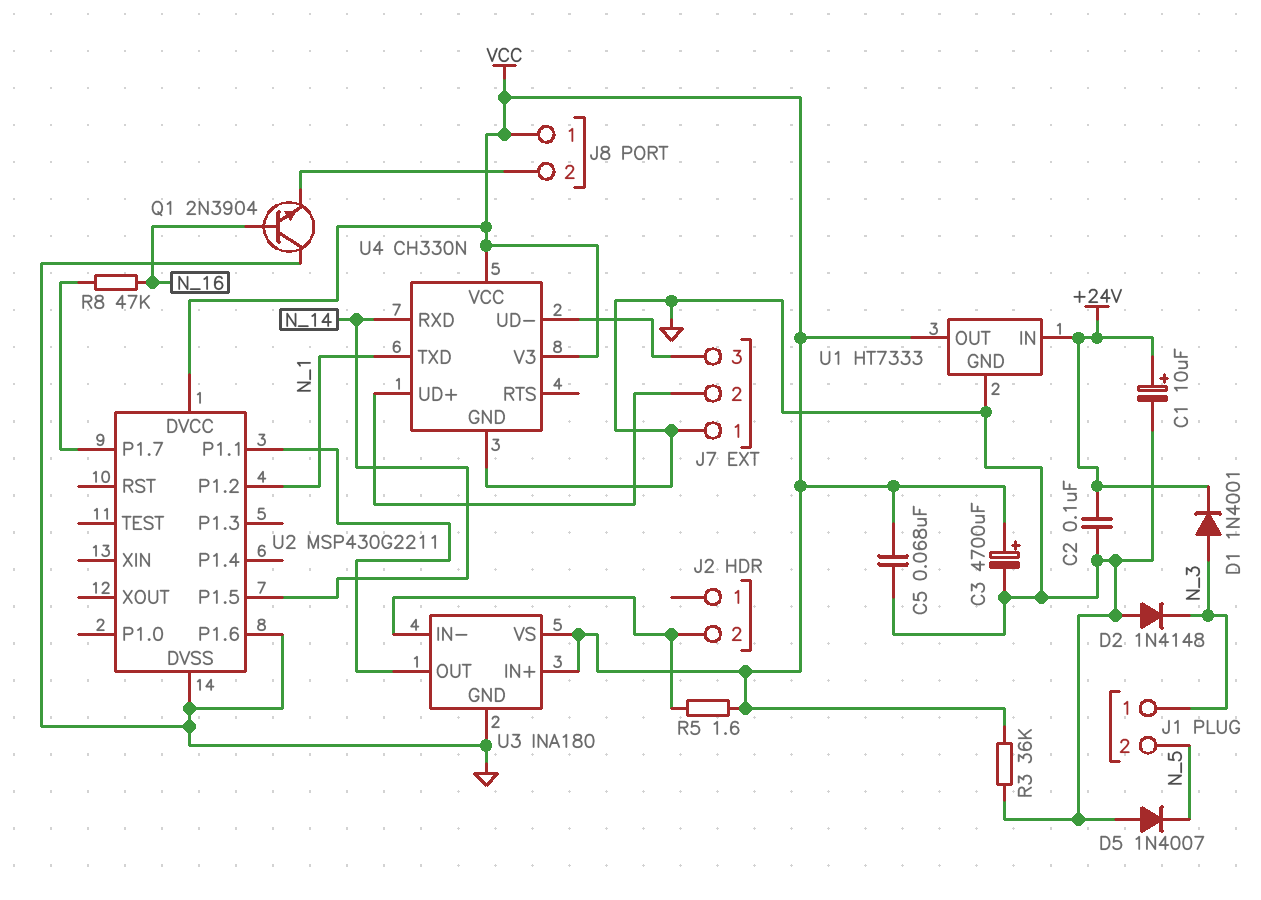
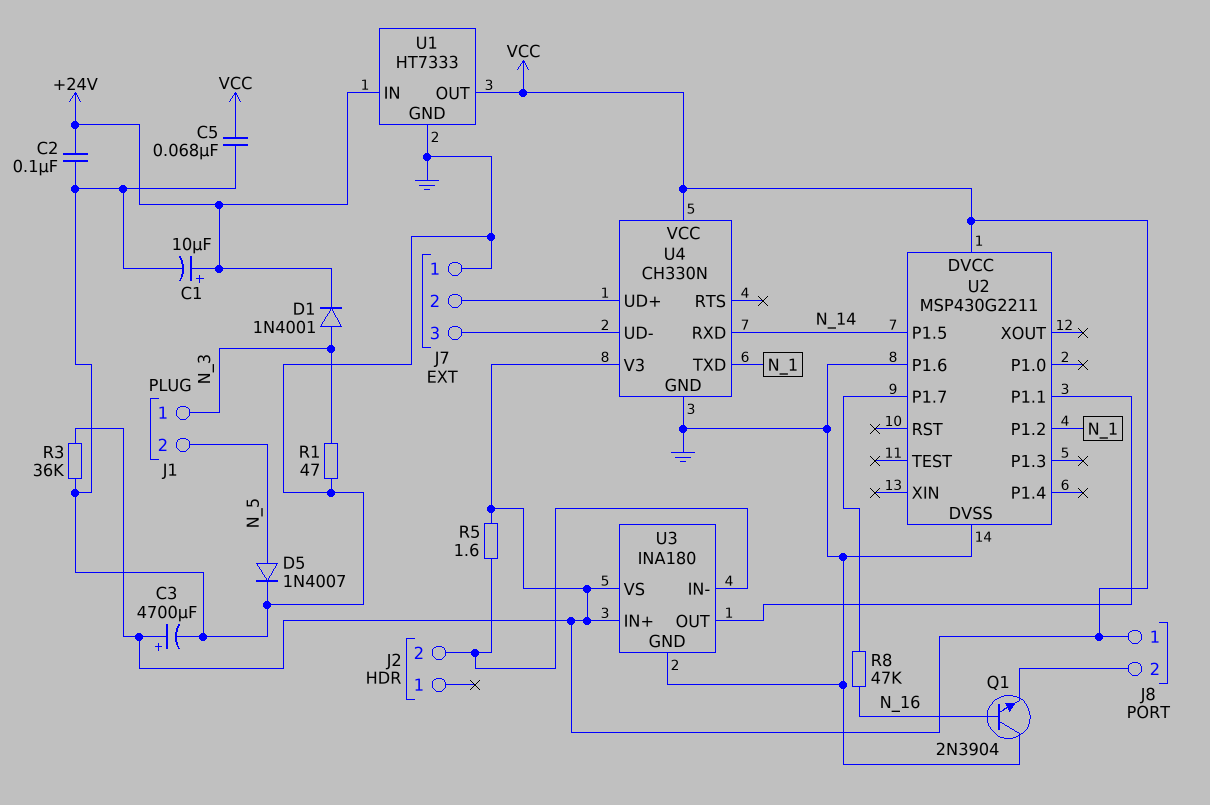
D2: diode 1N4148 (A GND, K N_3) -> none
D5: diode 1N4007 (A GND, K N_5) -> diode 1N4007 (A N_5, K GND)
R1: none -> 47 (GND, N_3)

